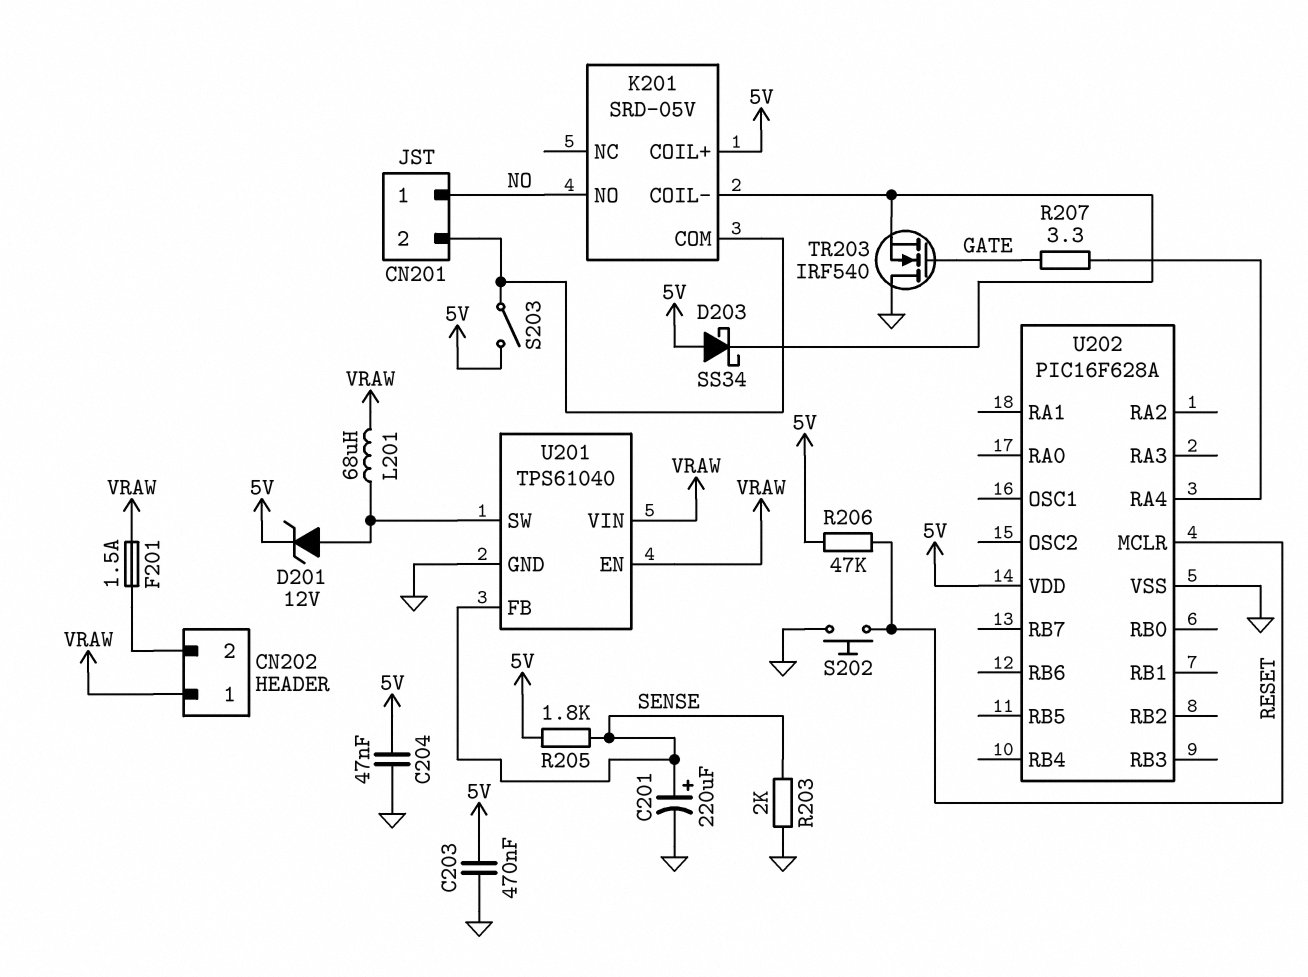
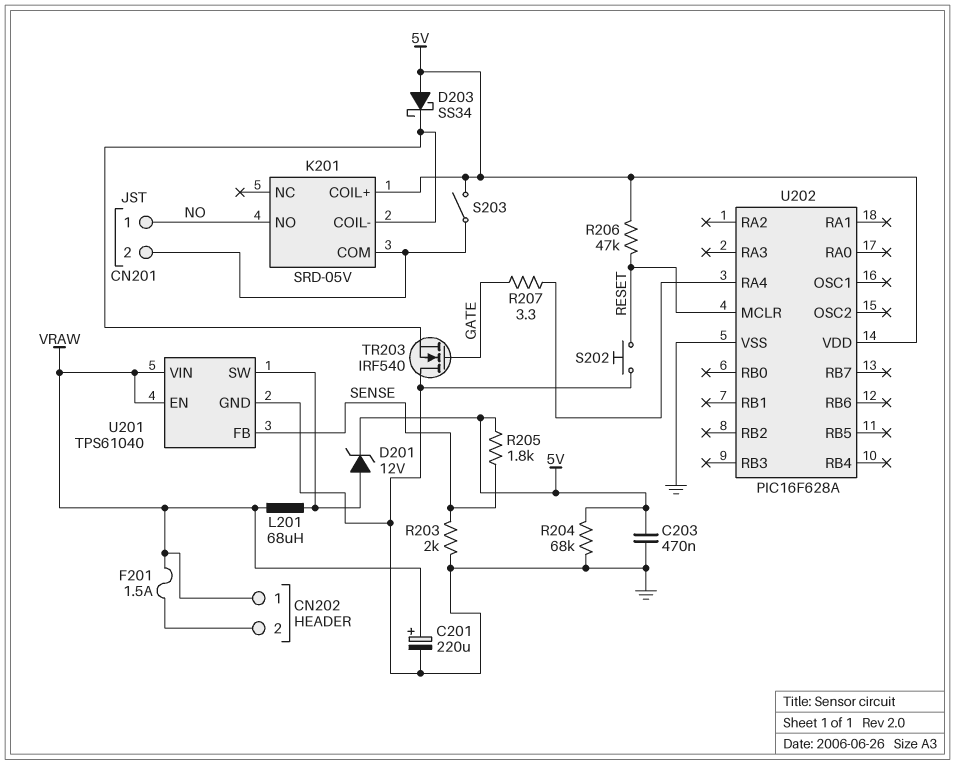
C201: 220uF (plus SENSE, minus GND) -> 220uF (plus VRAW, minus GND)
C204: 47nF (5V, GND) -> none
R204: none -> 68k (5V, GND)

